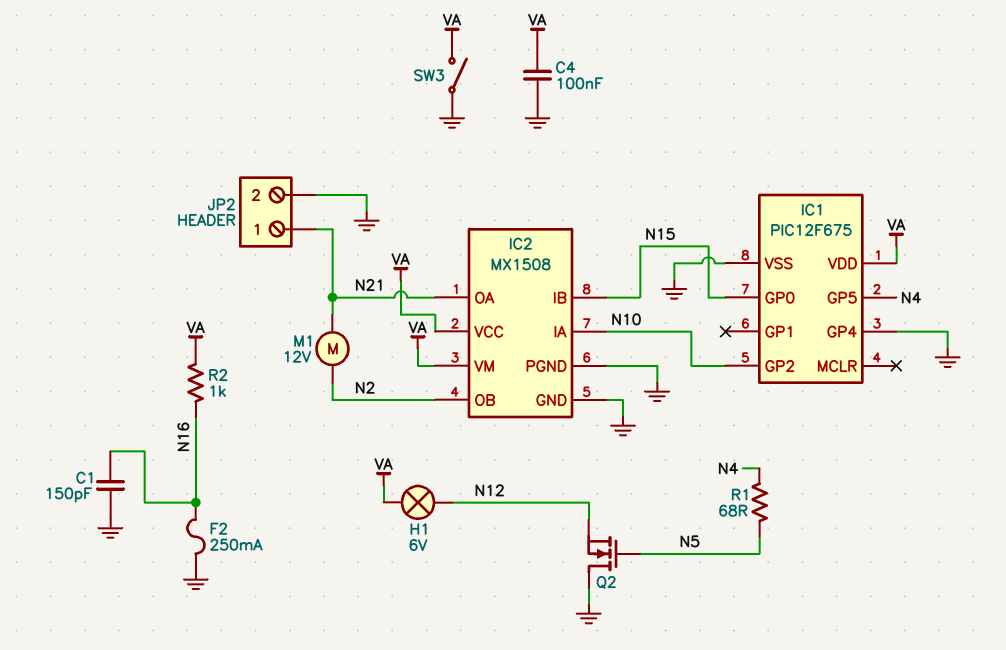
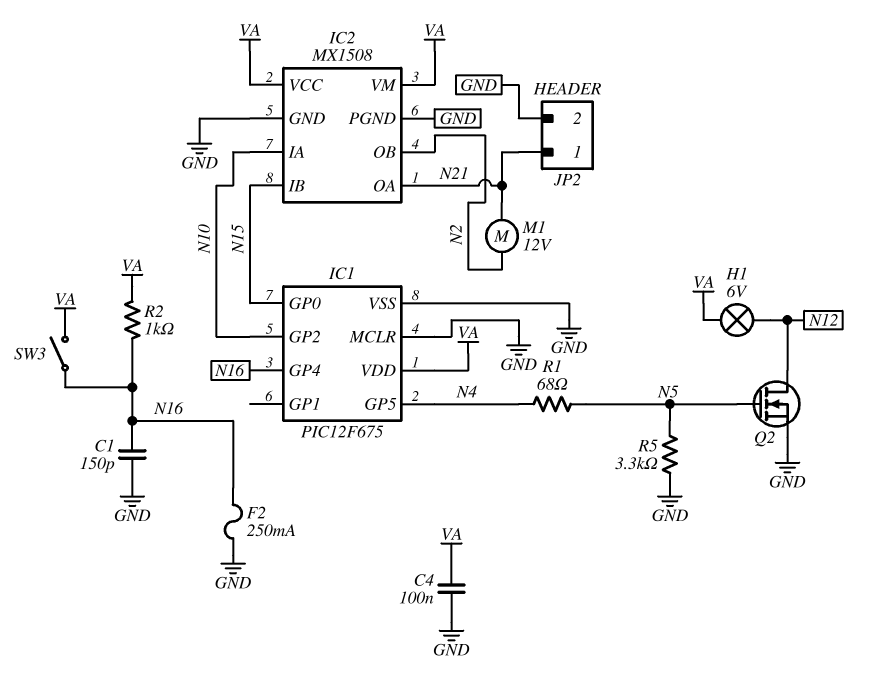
IC1 pin GP4: GND -> N16
IC1 pin MCLR: none -> GND
Q2: NMOS (G N5, D GND, S N12) -> NMOS (G N5, D N12, S GND)
R5: none -> 3.3k (GND, N5)
SW3: switch (GND, VA) -> switch (N16, VA)

